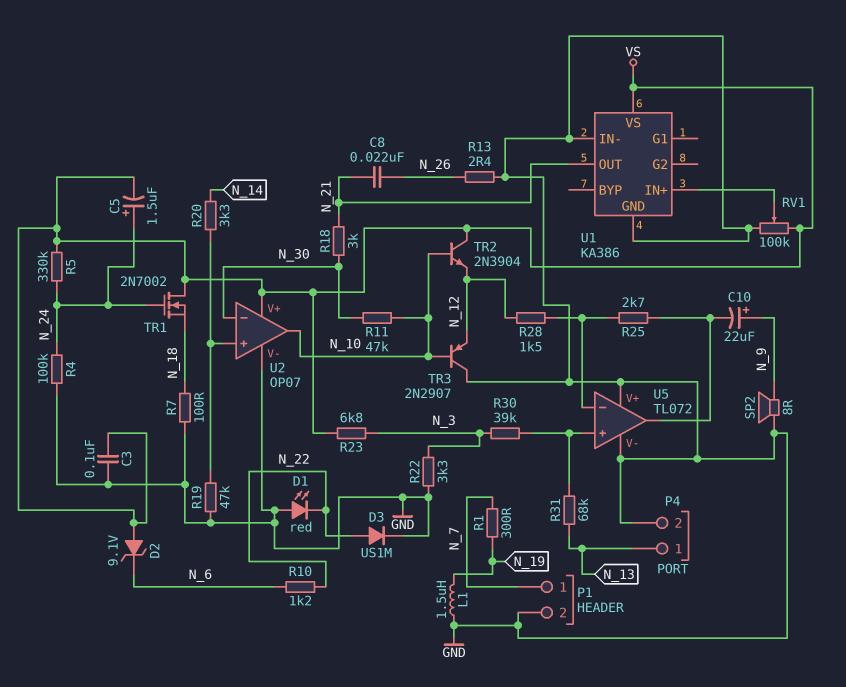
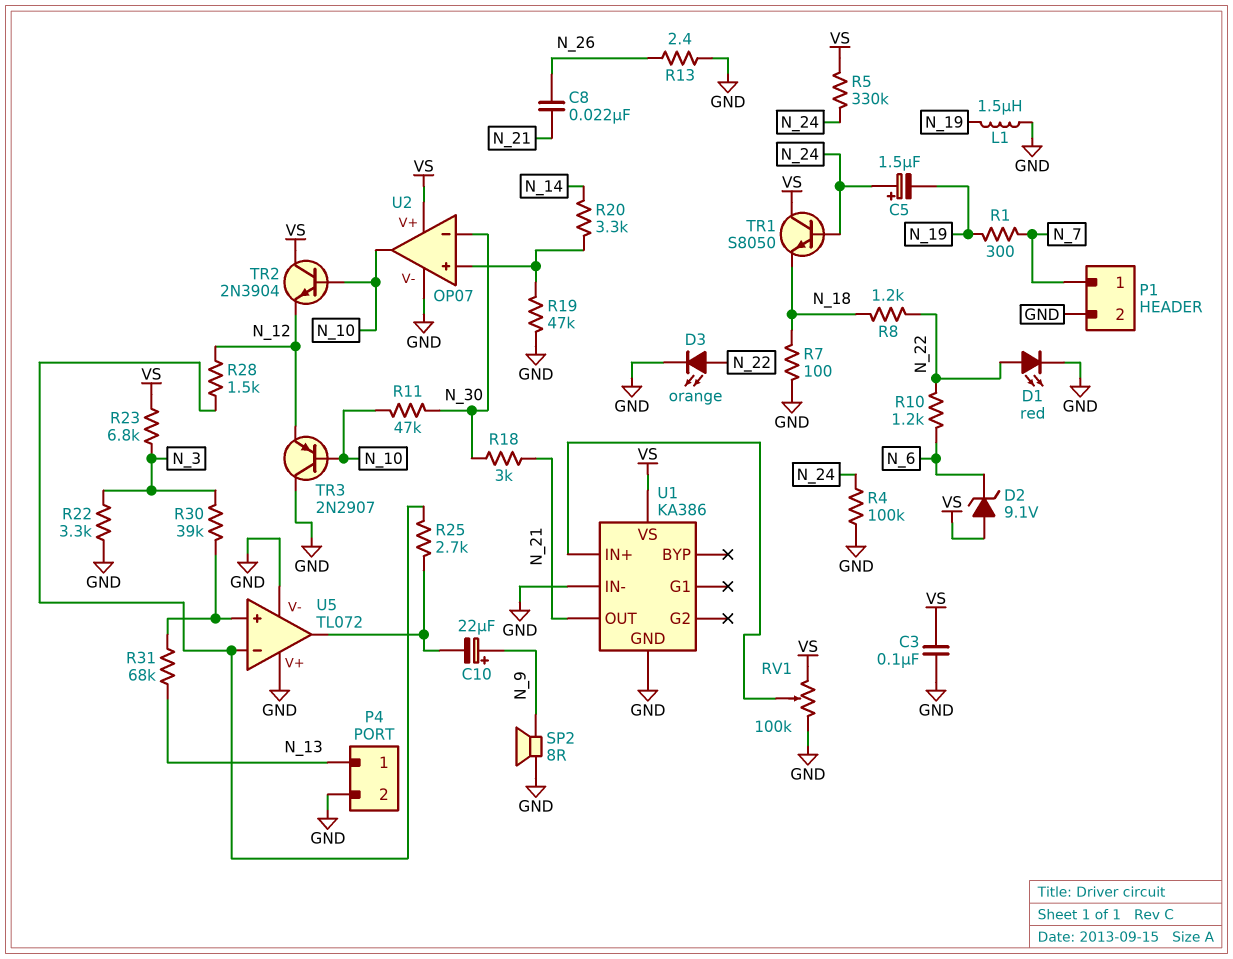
C5: 1.5uF (plus N_24, minus VS) -> 1.5uF (plus N_24, minus N_19)
D1: LED red (A GND, K N_22) -> LED red (A N_22, K GND)
D3: diode US1M (A N_22, K GND) -> LED orange (A N_22, K GND)
R8: none -> 1.2k (N_18, N_22)
TR1: NMOS 2N7002 (G N_24, D VS, S N_18) -> NPN S8050 (B N_24, C VS, E N_18)

